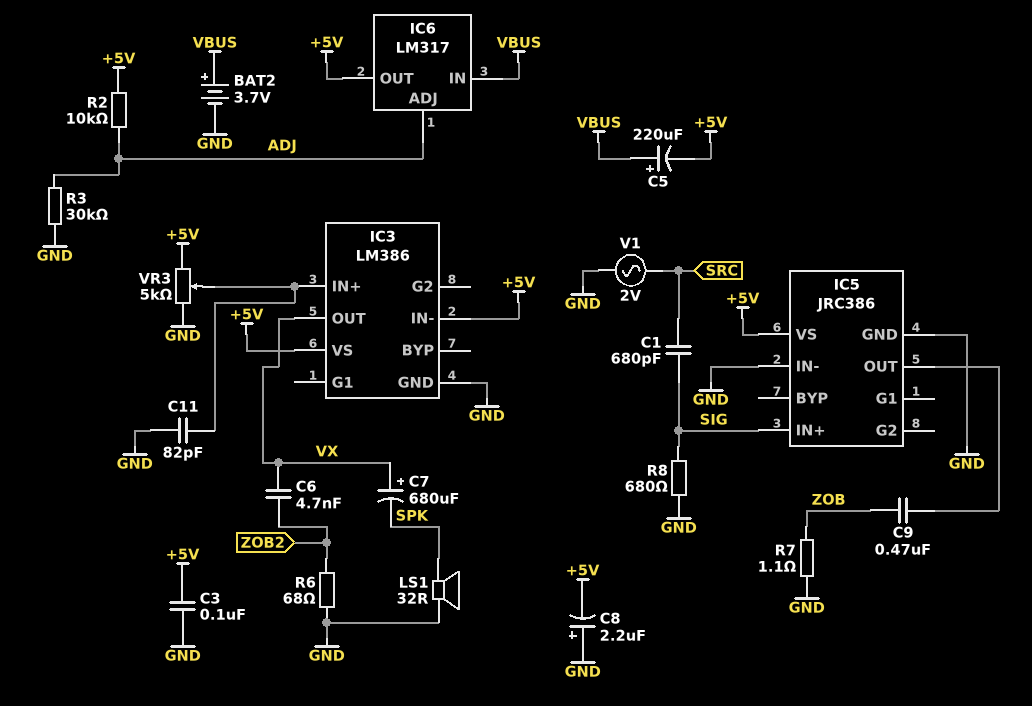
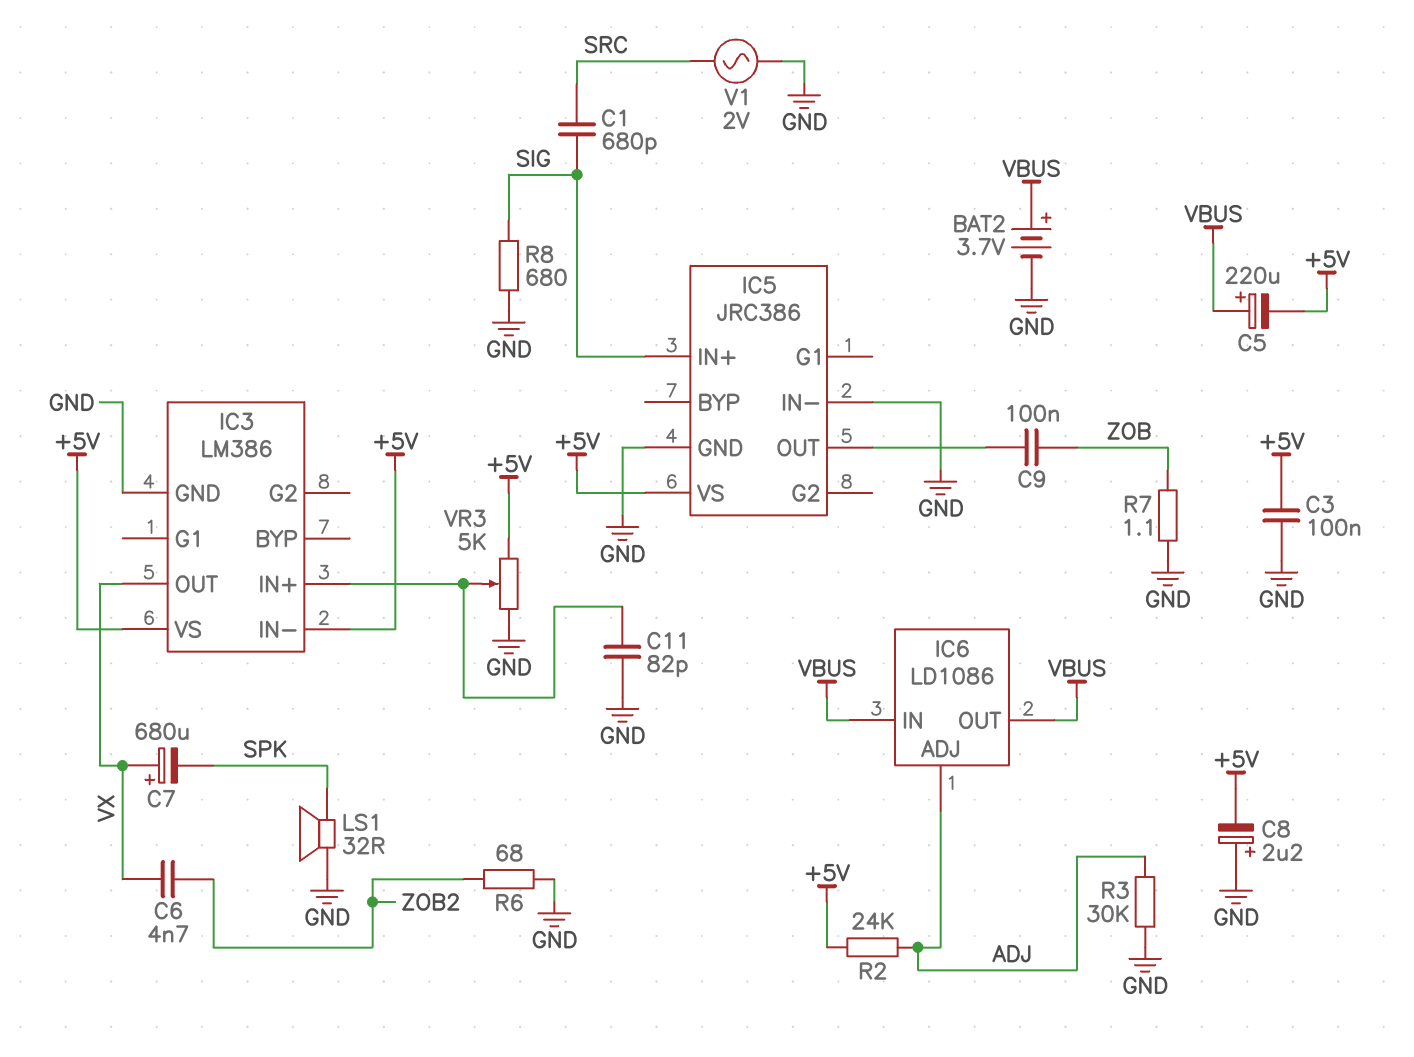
C9: 470nF (IC5/OUT, ZOB) -> 100nF (IC5/OUT, ZOB)
IC6: LM317 -> LD1086
IC6 pin OUT: +5V -> VBUS
R2: 10k (+5V, ADJ) -> 24k (+5V, ADJ)

